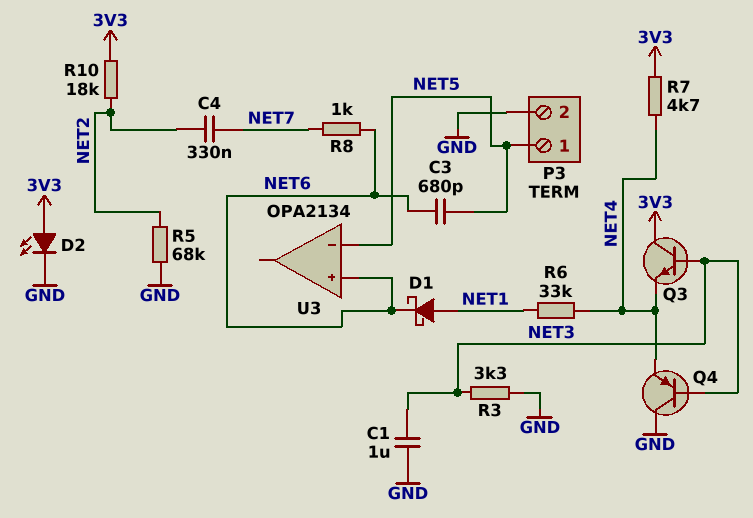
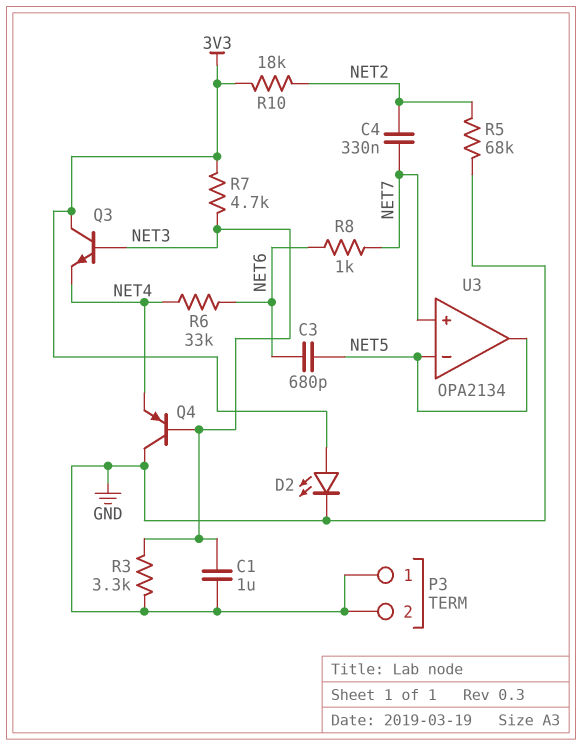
D1: schottky (A NET1, K NET6) -> none
P3 pin 1: NET5 -> GND
R6: 33k (NET1, NET4) -> 33k (NET4, NET6)
R7: 4.7k (3V3, NET4) -> 4.7k (3V3, NET3)
U3 pin in+: NET6 -> NET7
U3 pin out: none -> NET5

